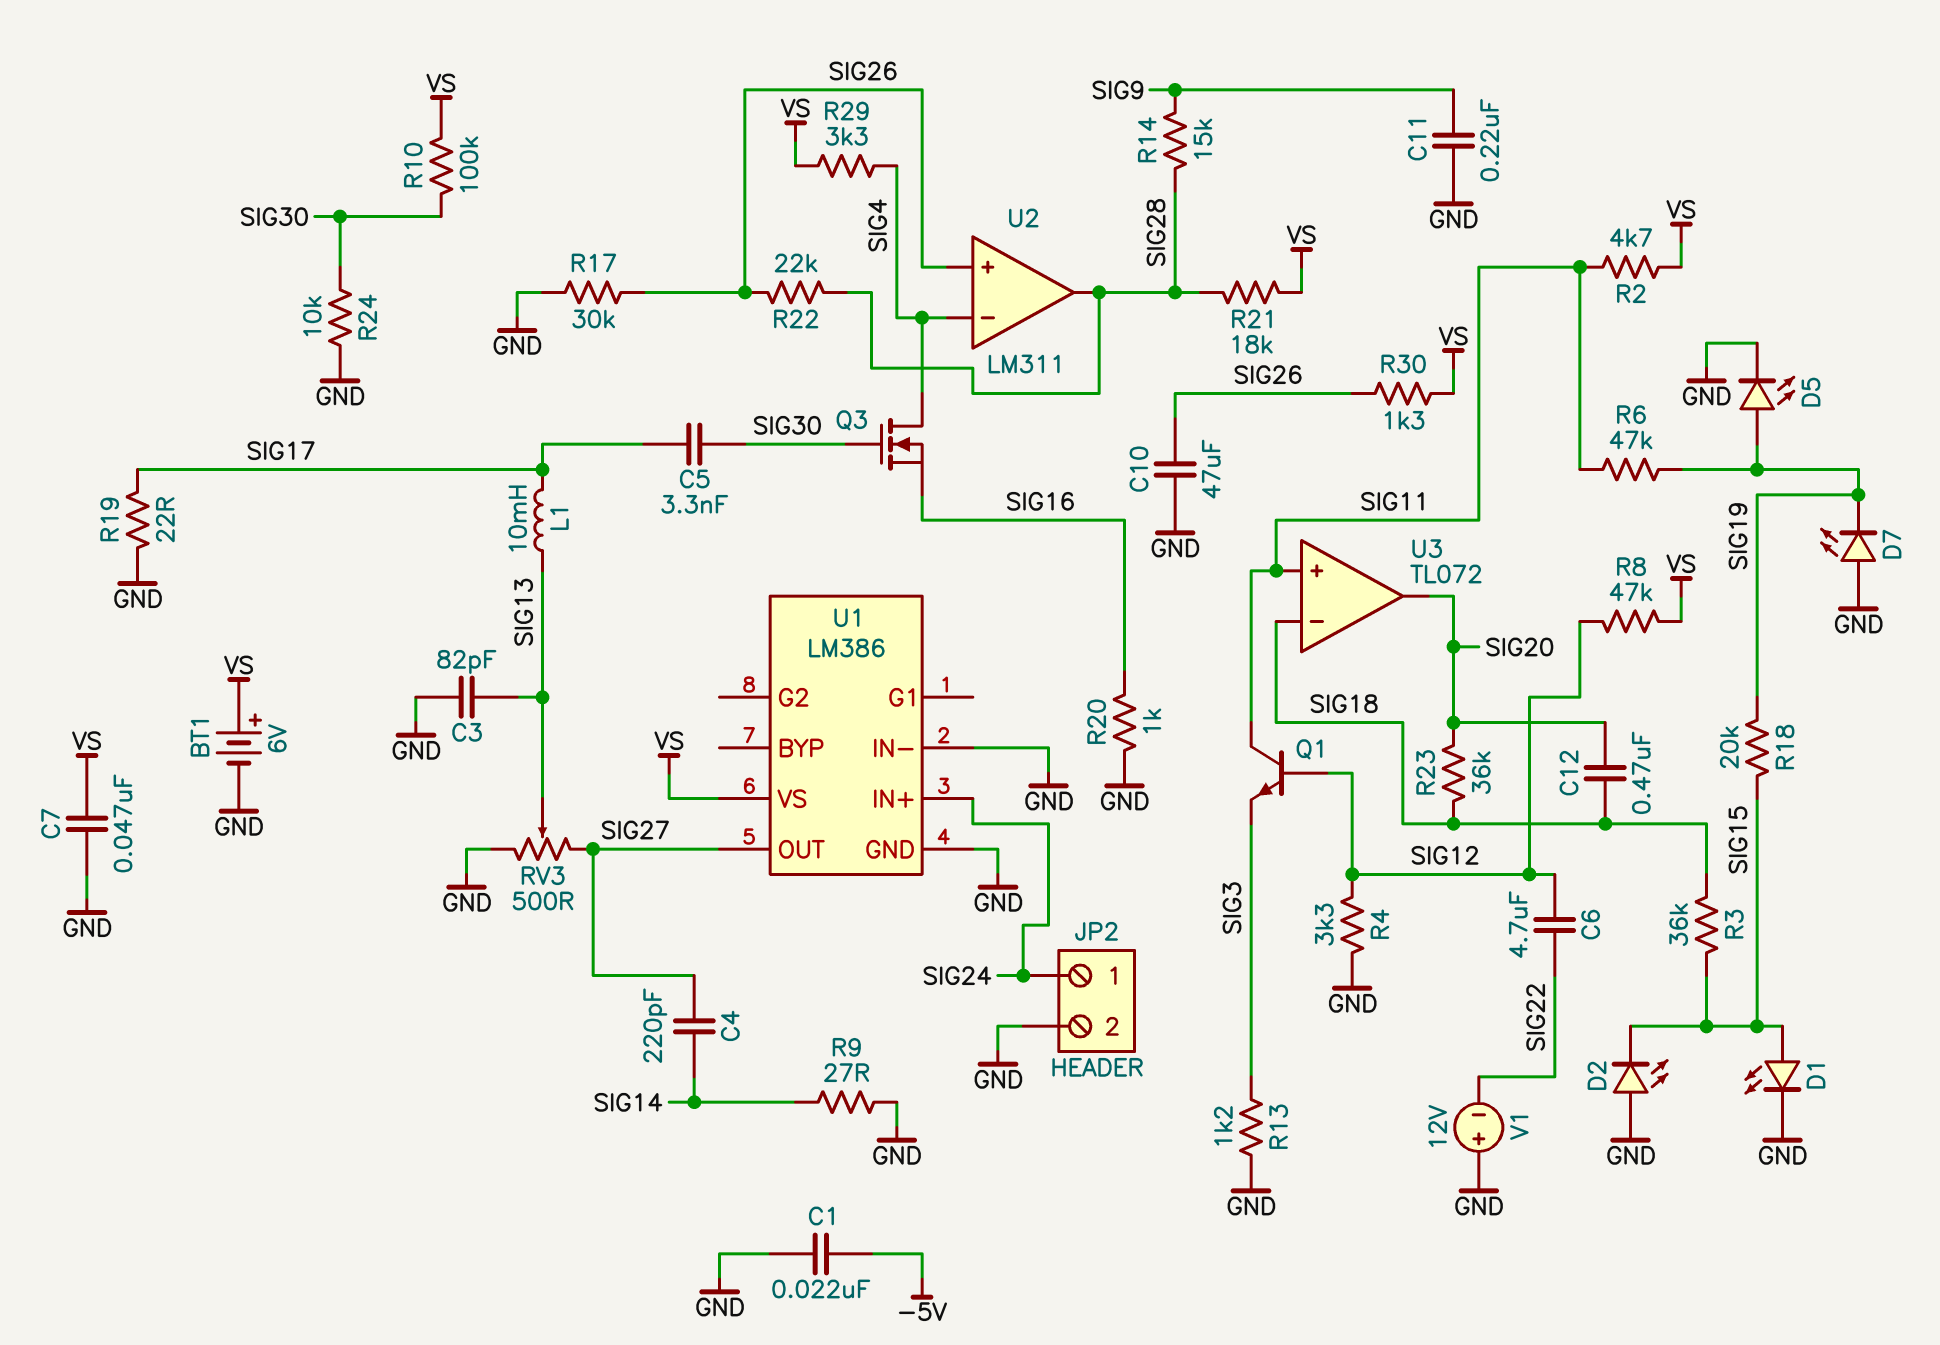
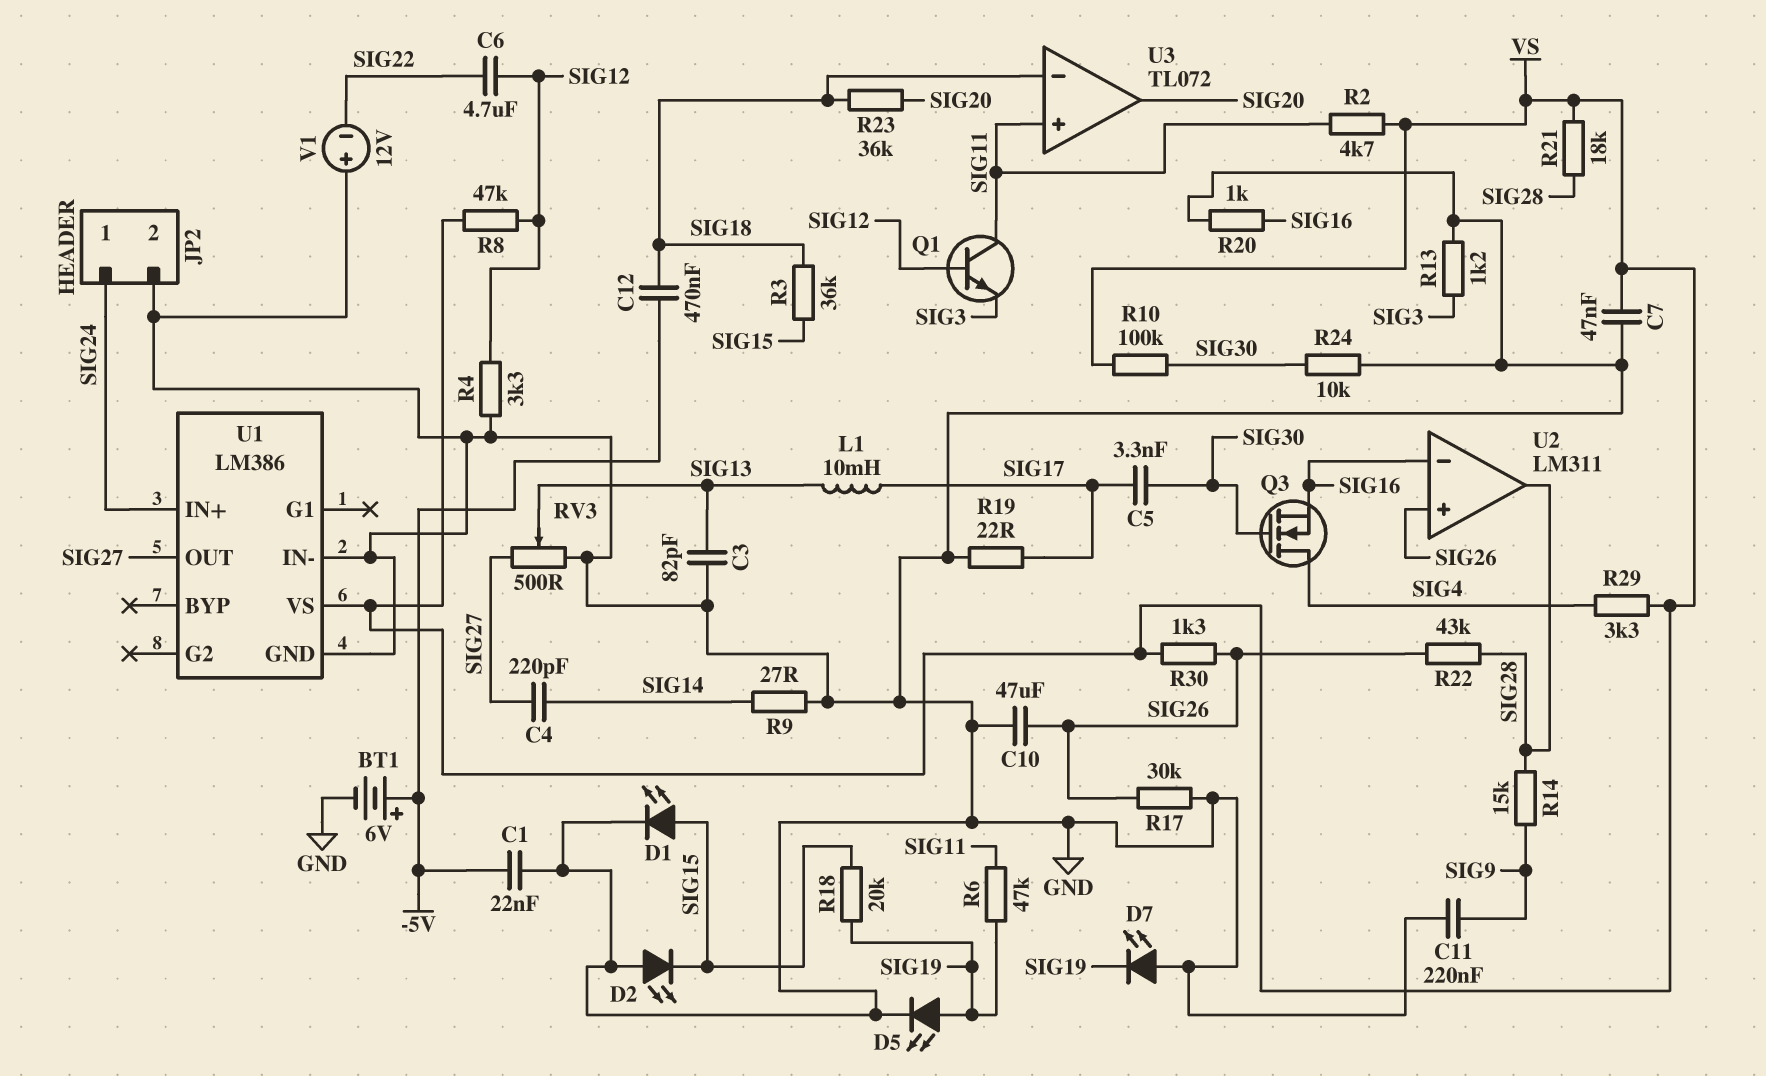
BT1: 6V (plus VS, minus GND) -> 6V (plus -5V, minus GND)
C12: 470nF (SIG18, SIG20) -> 470nF (-5V, SIG18)
R22: 22k (SIG26, SIG28) -> 43k (SIG26, SIG28)
U2 pin in-: SIG4 -> SIG16

